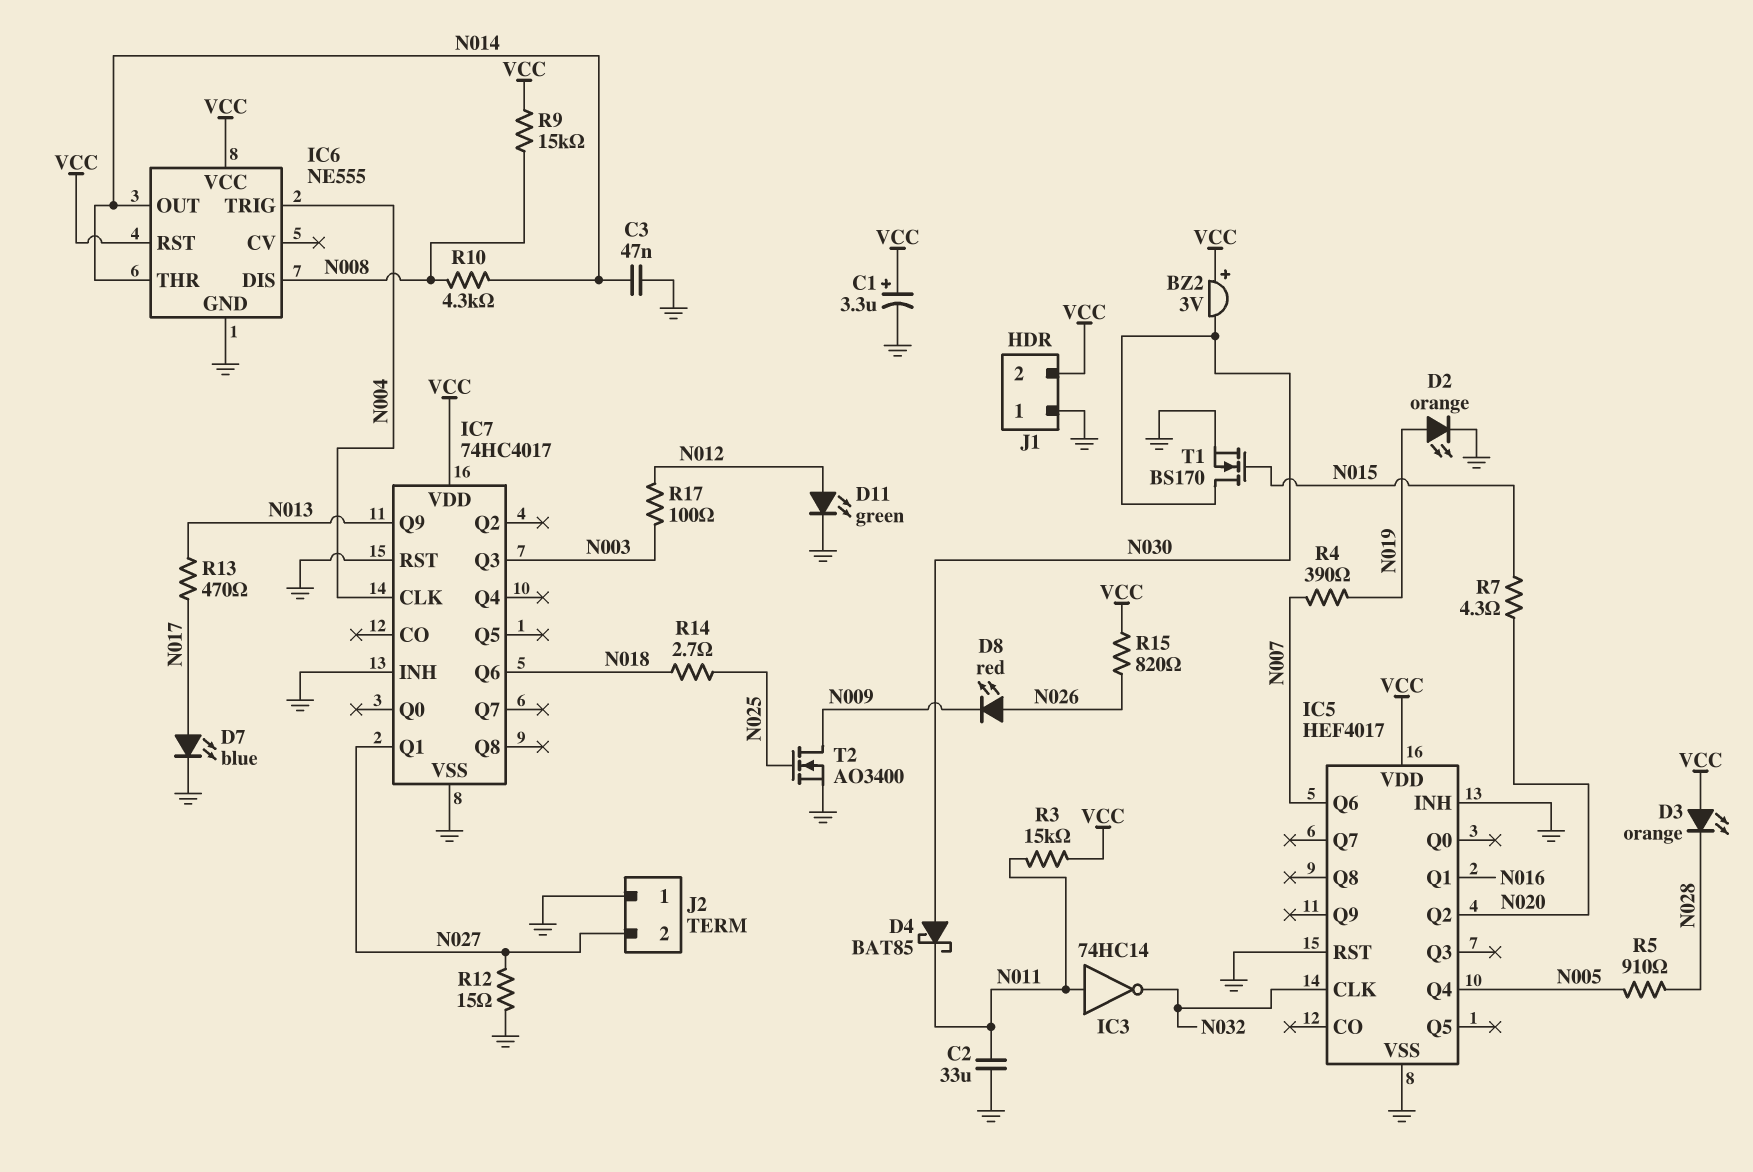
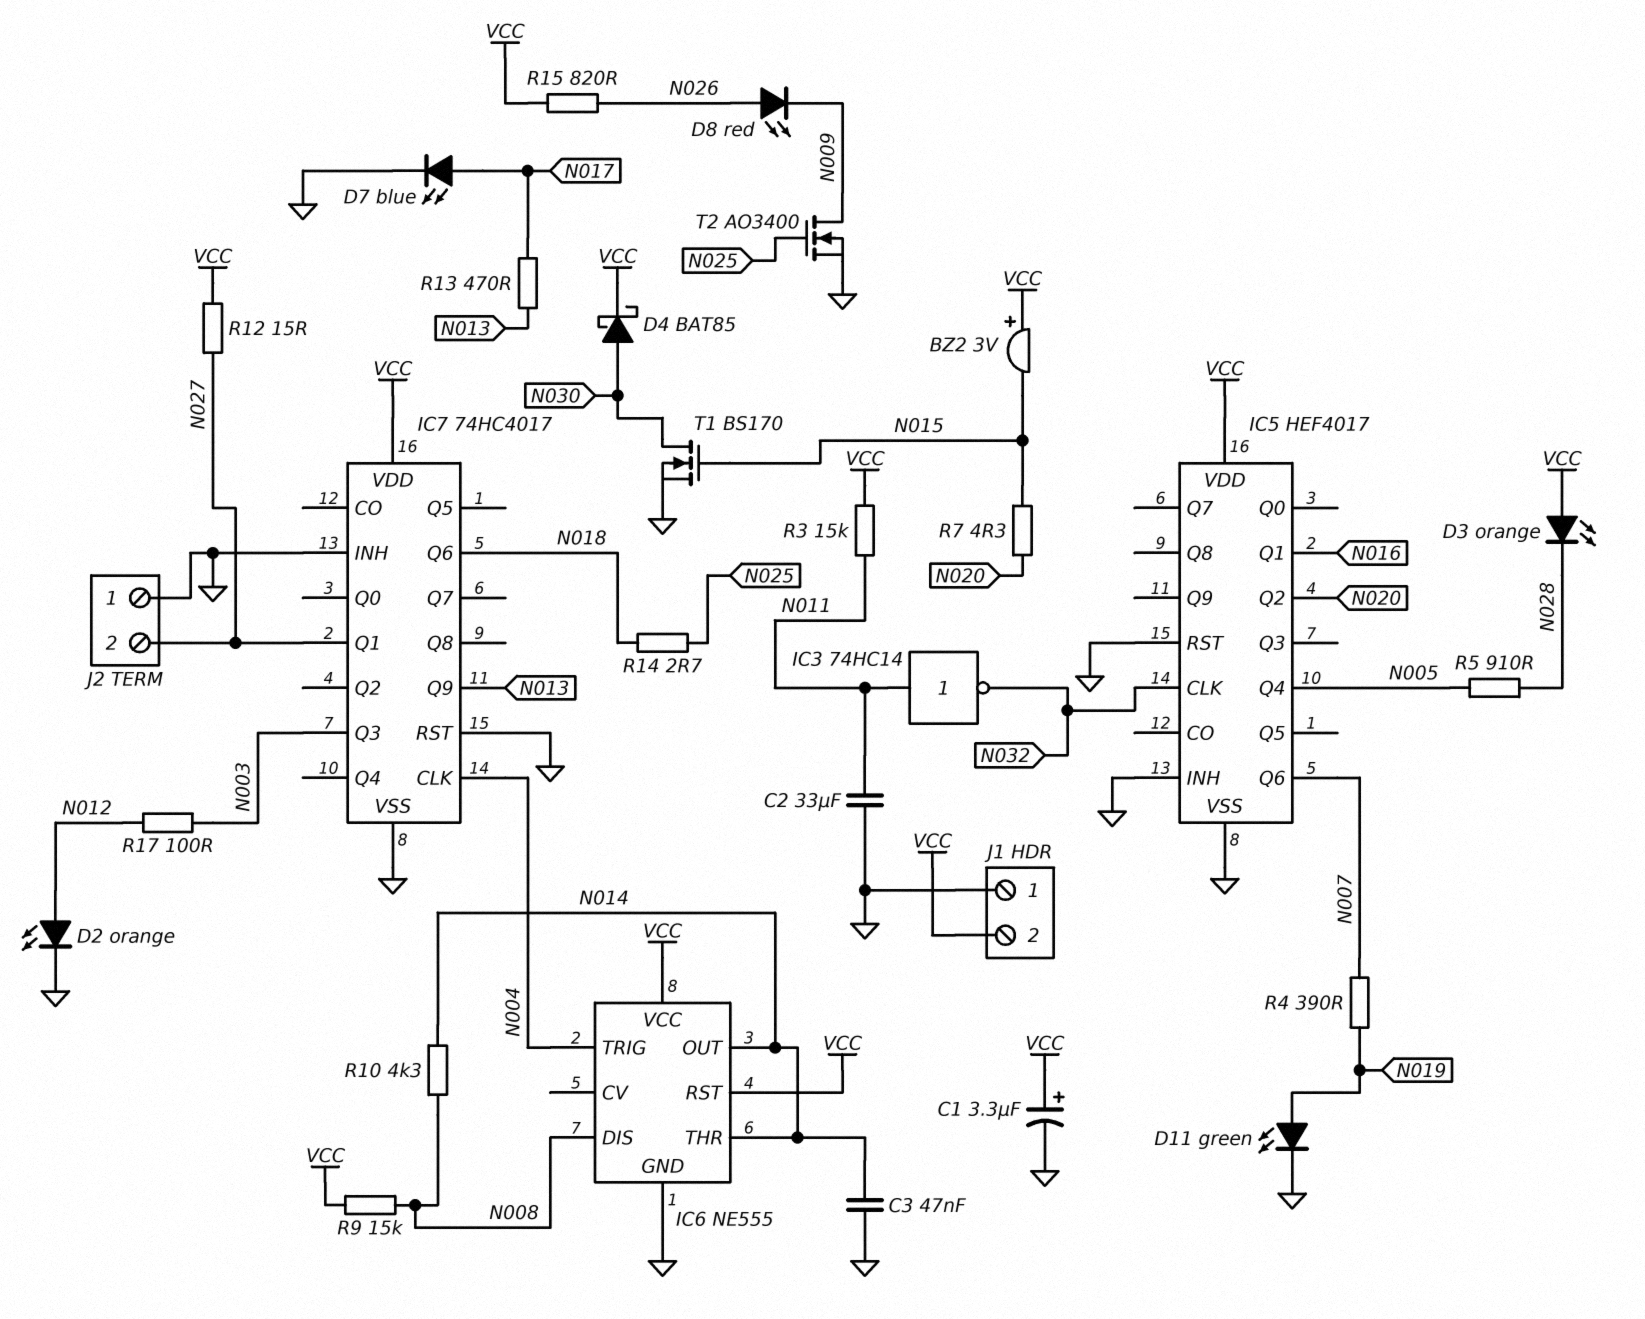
BZ2: buzzer 3V (plus VCC, minus N030) -> buzzer 3V (plus VCC, minus N015)
D2: LED orange (A N019, K GND) -> LED orange (A N012, K GND)
D4: schottky BAT85 (A N030, K N011) -> schottky BAT85 (A N030, K VCC)
D11: LED green (A N012, K GND) -> LED green (A N019, K GND)
R12: 15 (GND, N027) -> 15 (N027, VCC)

